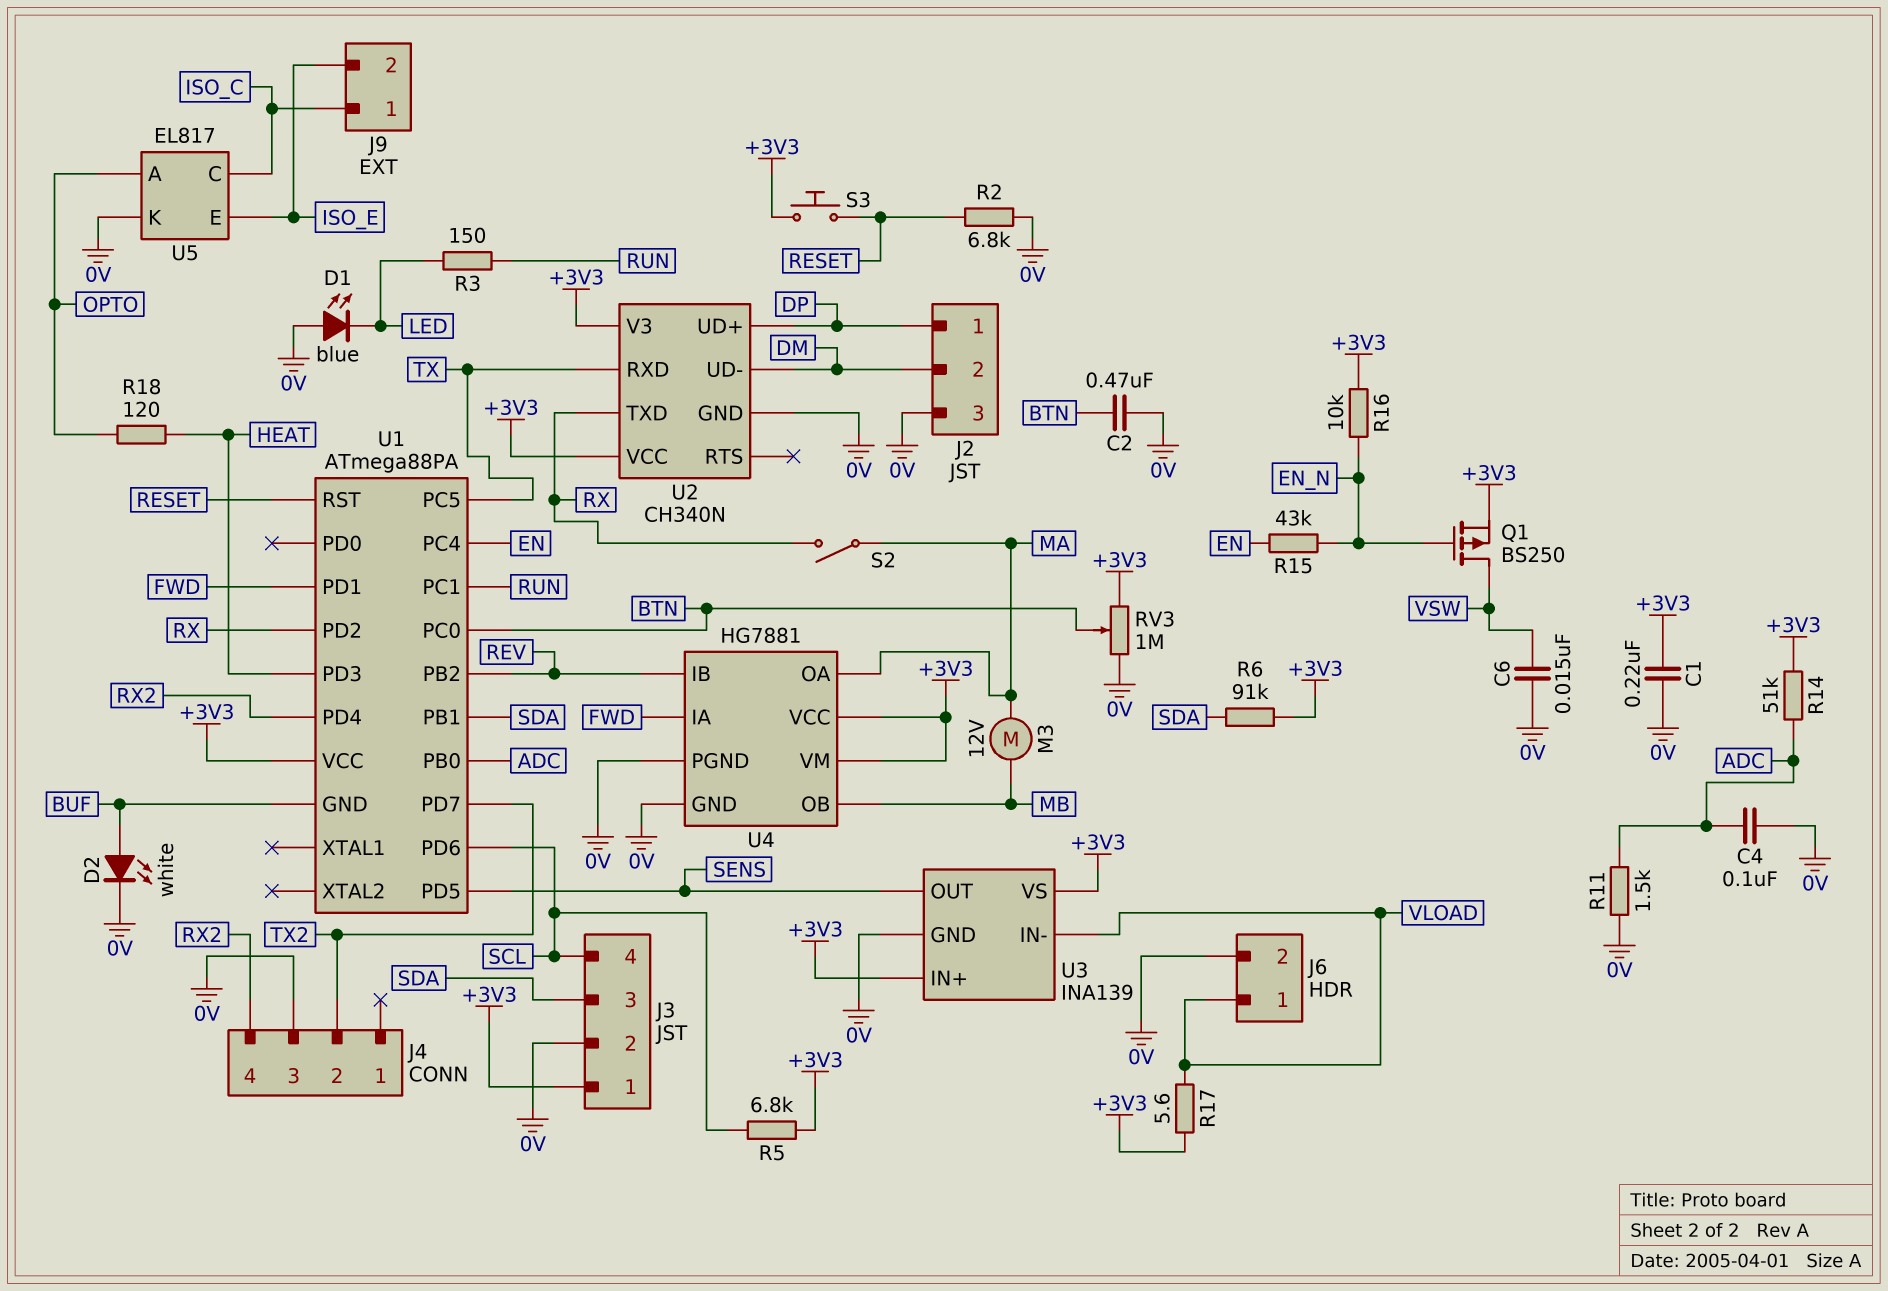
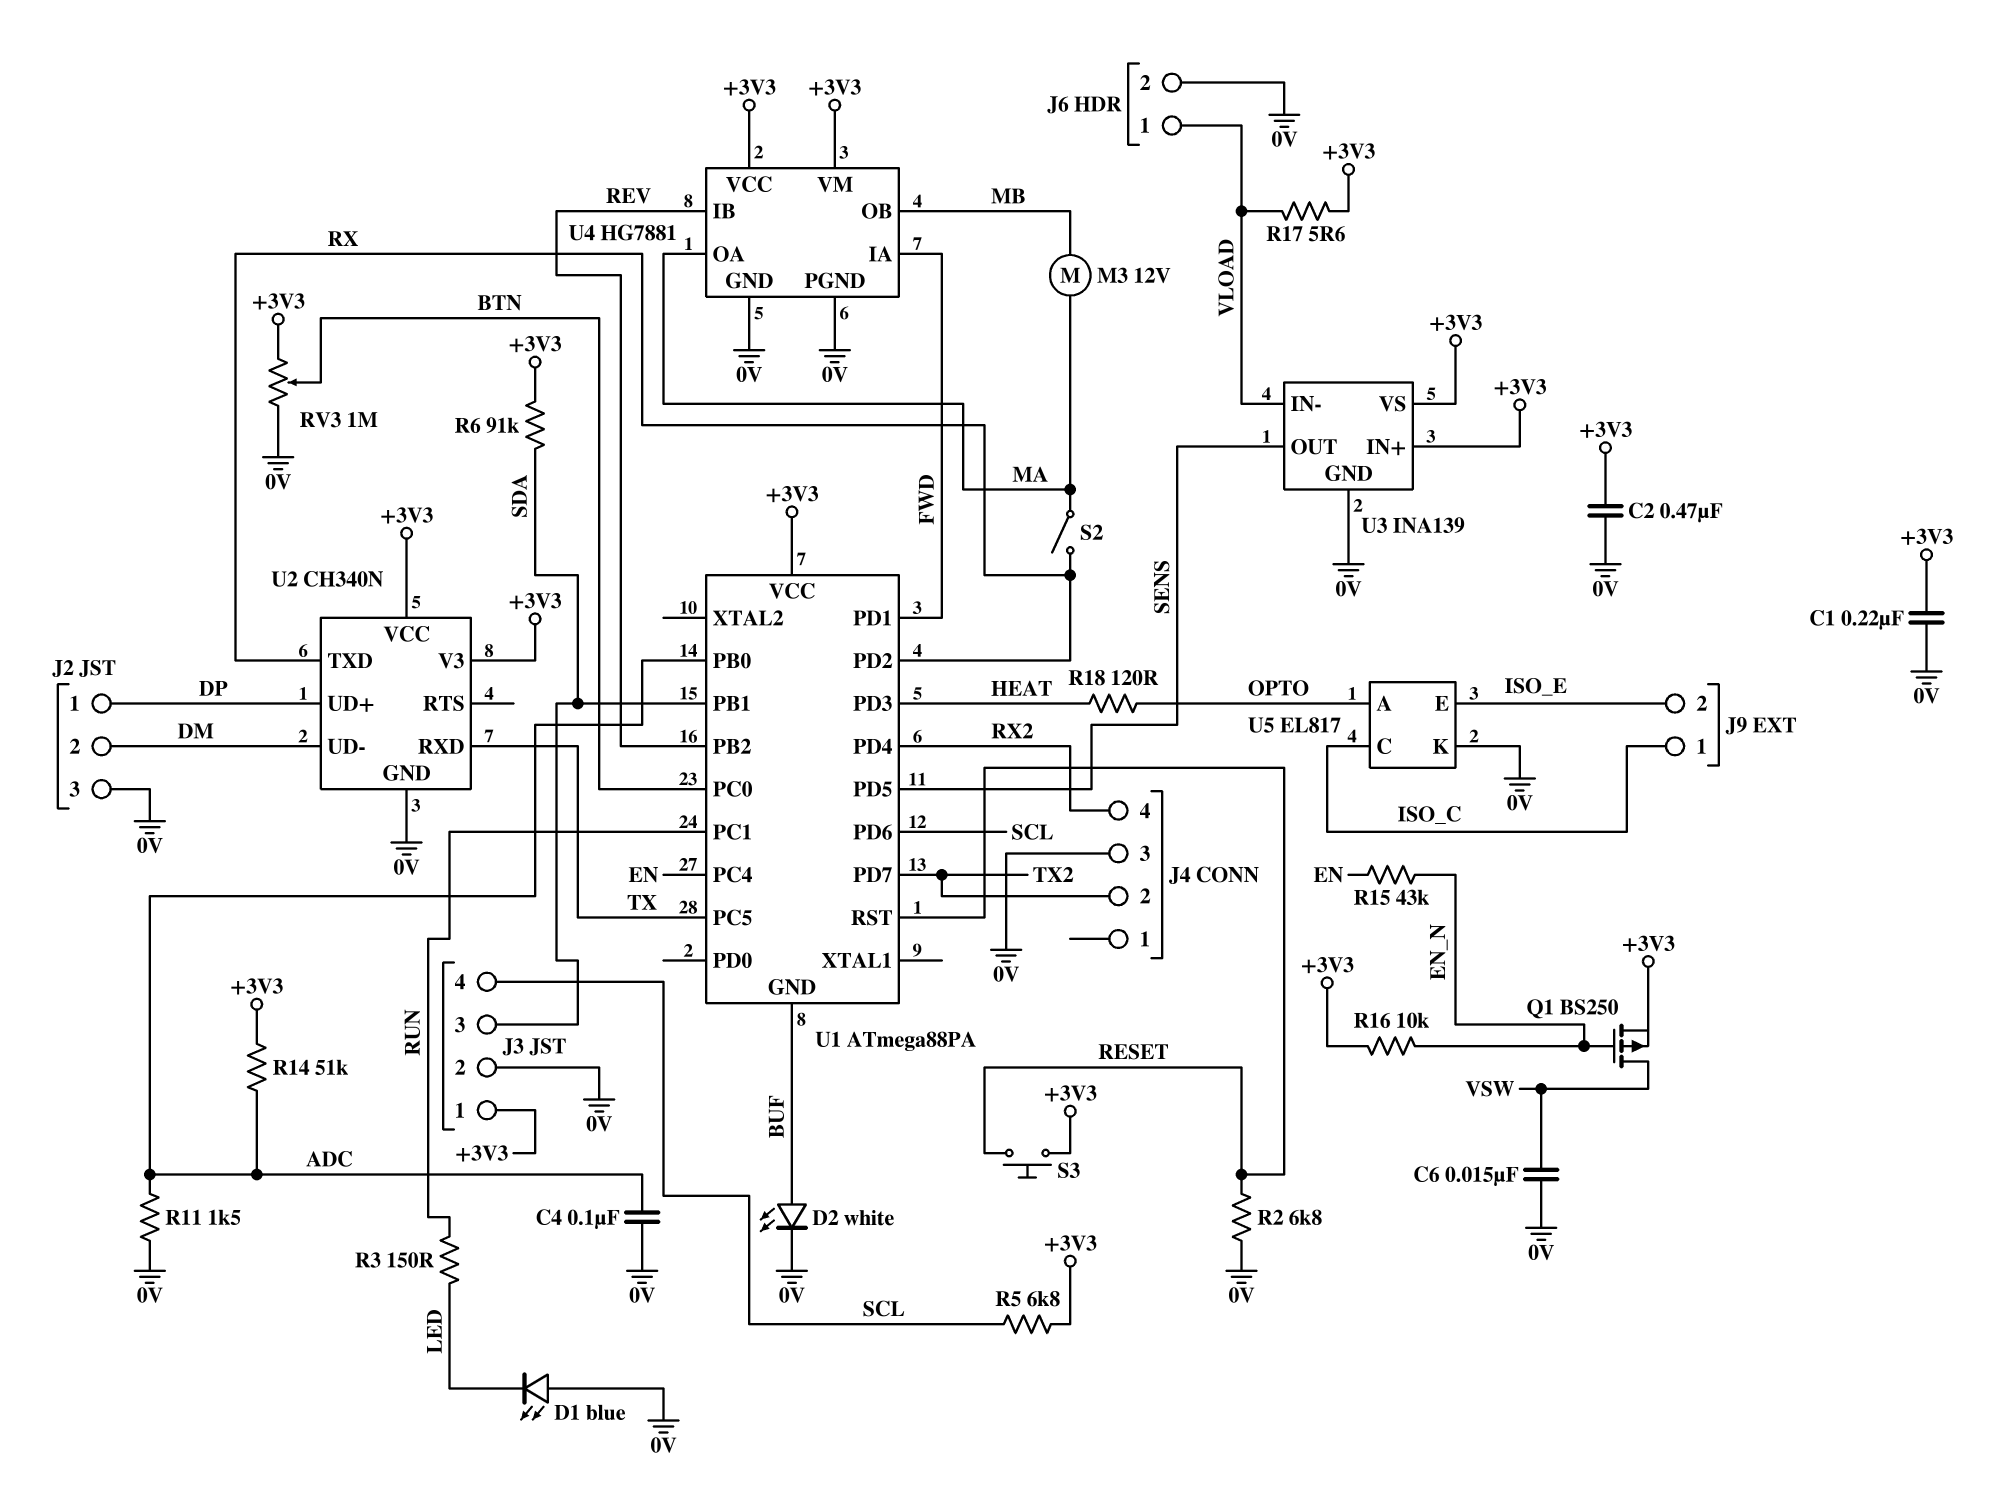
C2: 470nF (0V, BTN) -> 470nF (+3V3, 0V)

